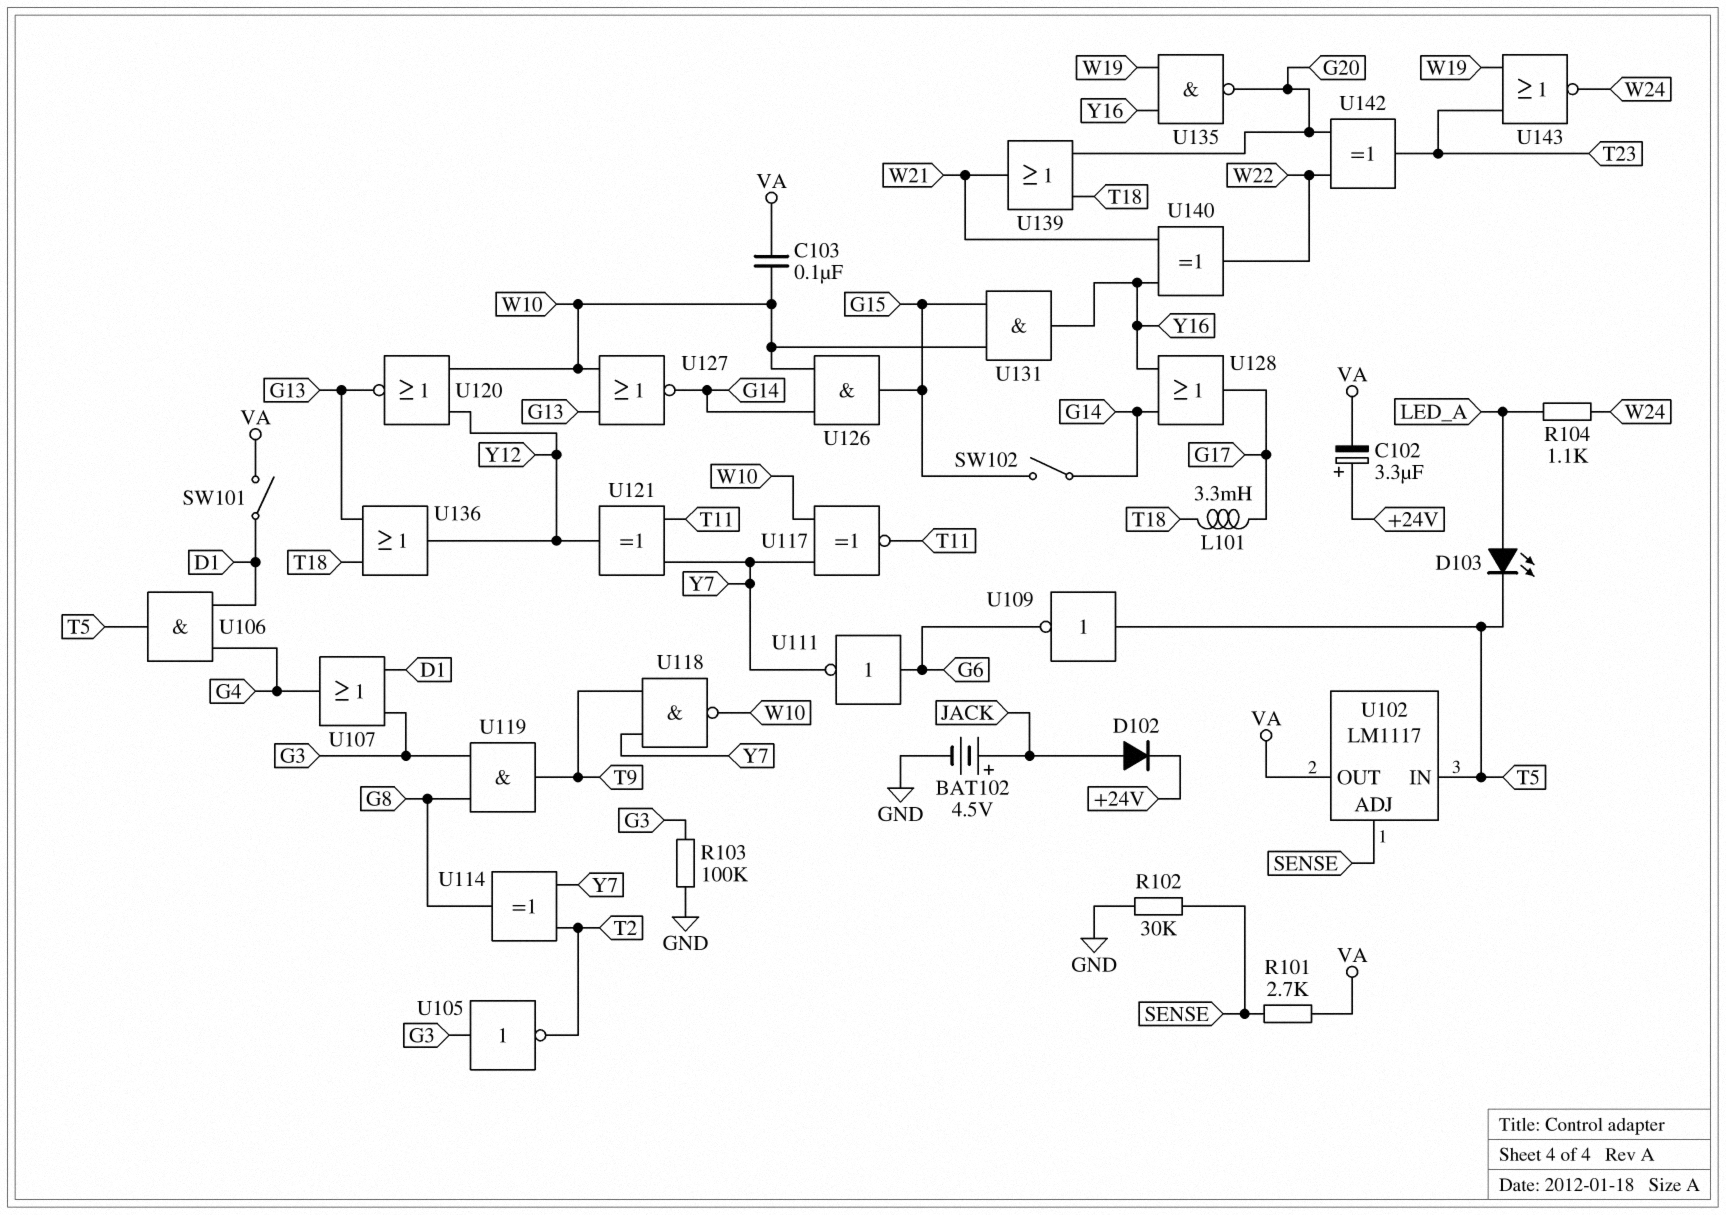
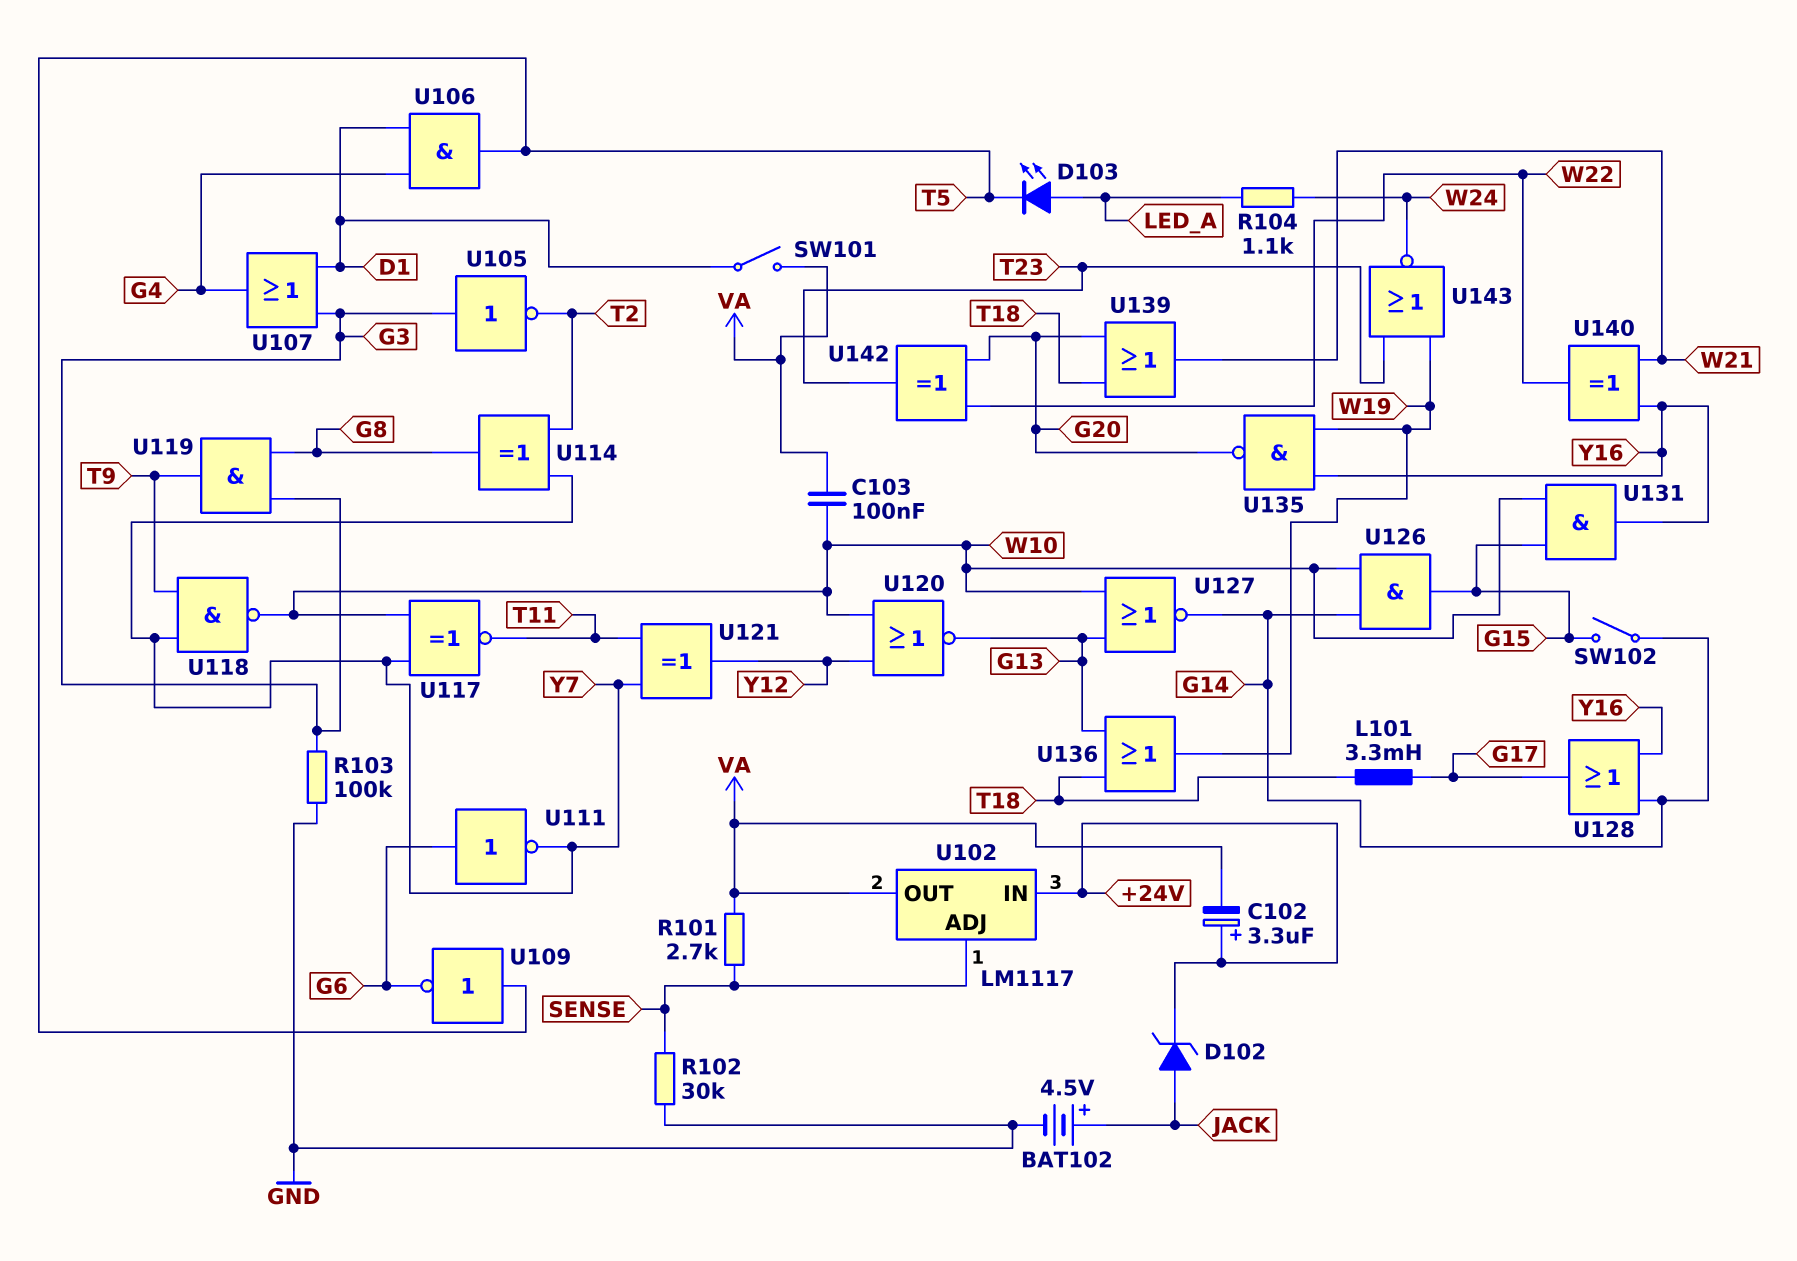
D102: diode (A JACK, K +24V) -> zener (A JACK, K +24V)
U102 pin IN: T5 -> +24V
U136: OR (in G13, in T18, out Y12) -> OR (in G13, in T18, out W19)

